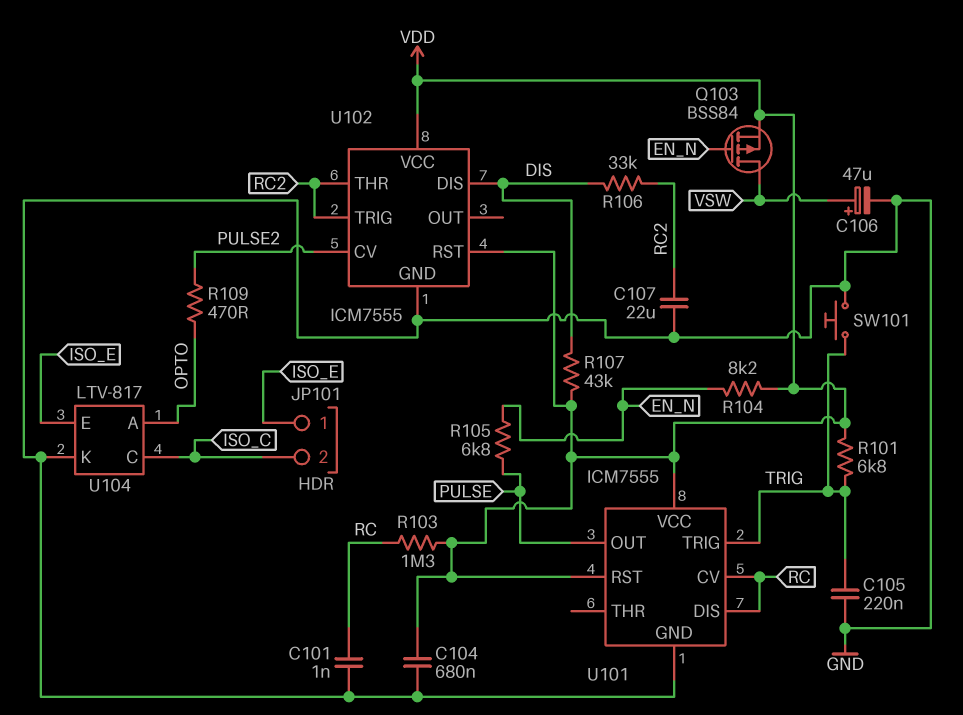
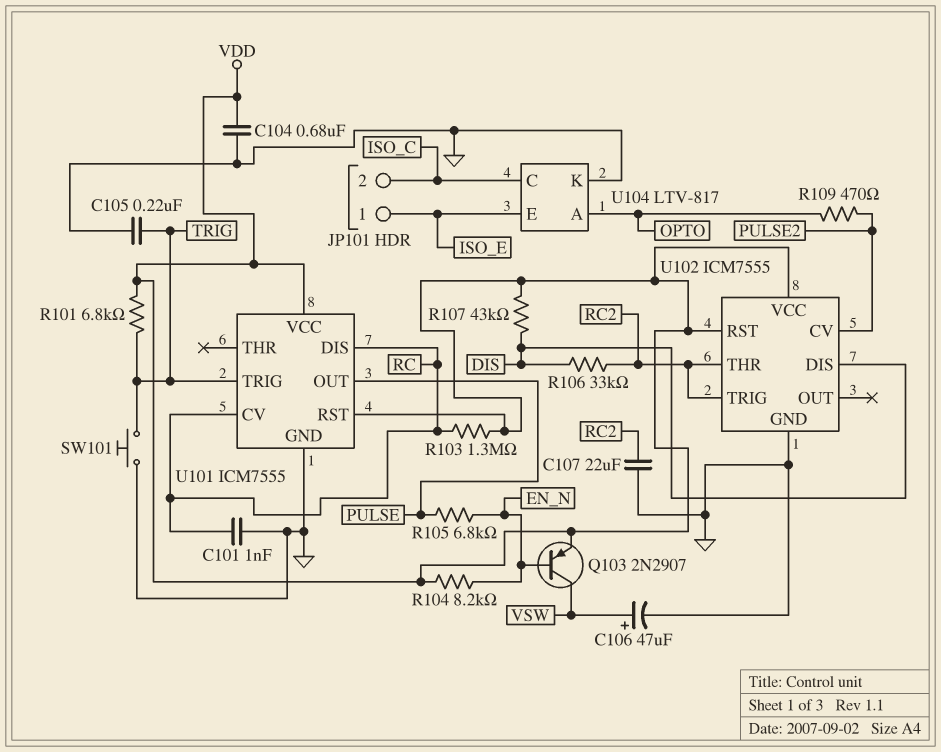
Q103: PMOS BSS84 (G EN_N, D VSW, S VDD) -> PNP 2N2907 (B EN_N, C VSW, E VDD)

